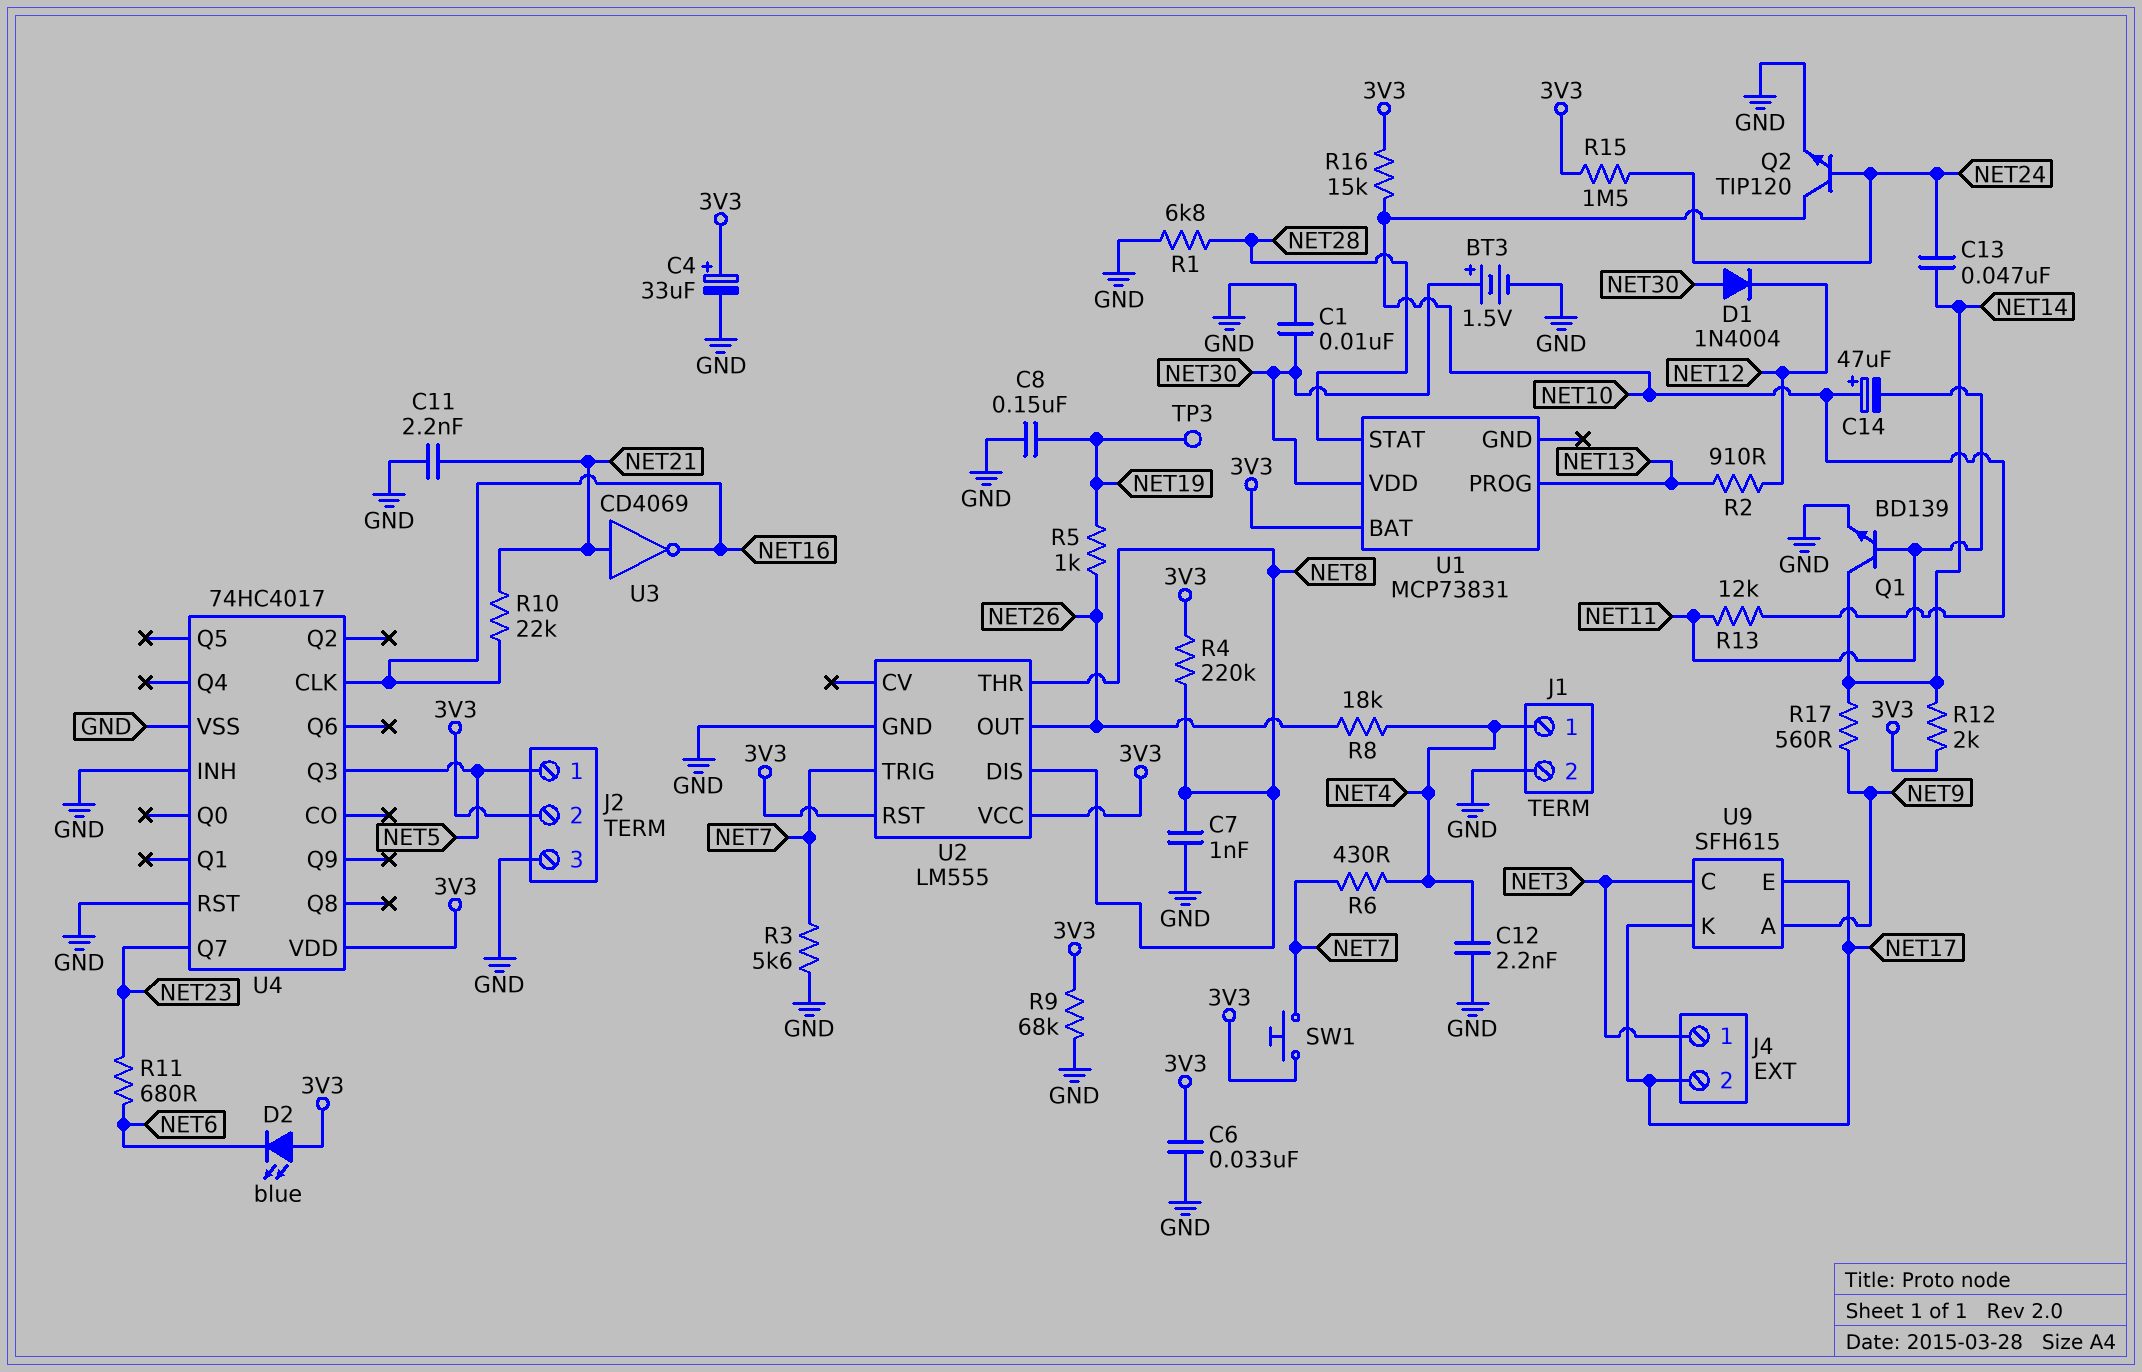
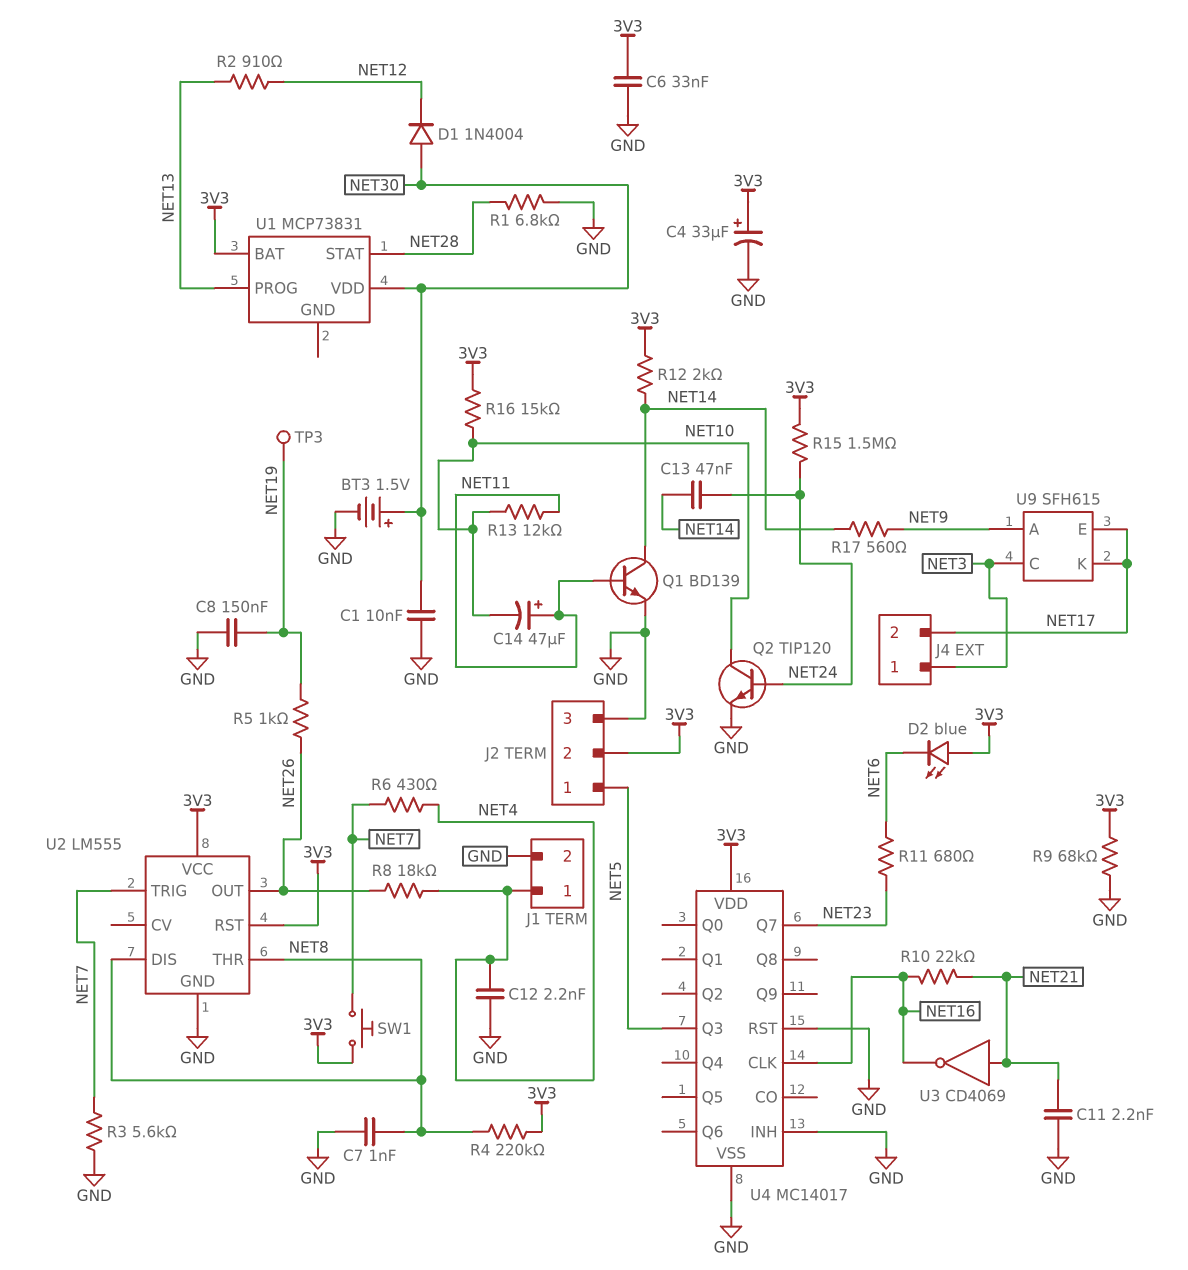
C14: 47uF (plus NET10, minus NET11) -> 47uF (plus NET11, minus NET10)
U4: 74HC4017 -> MC14017

